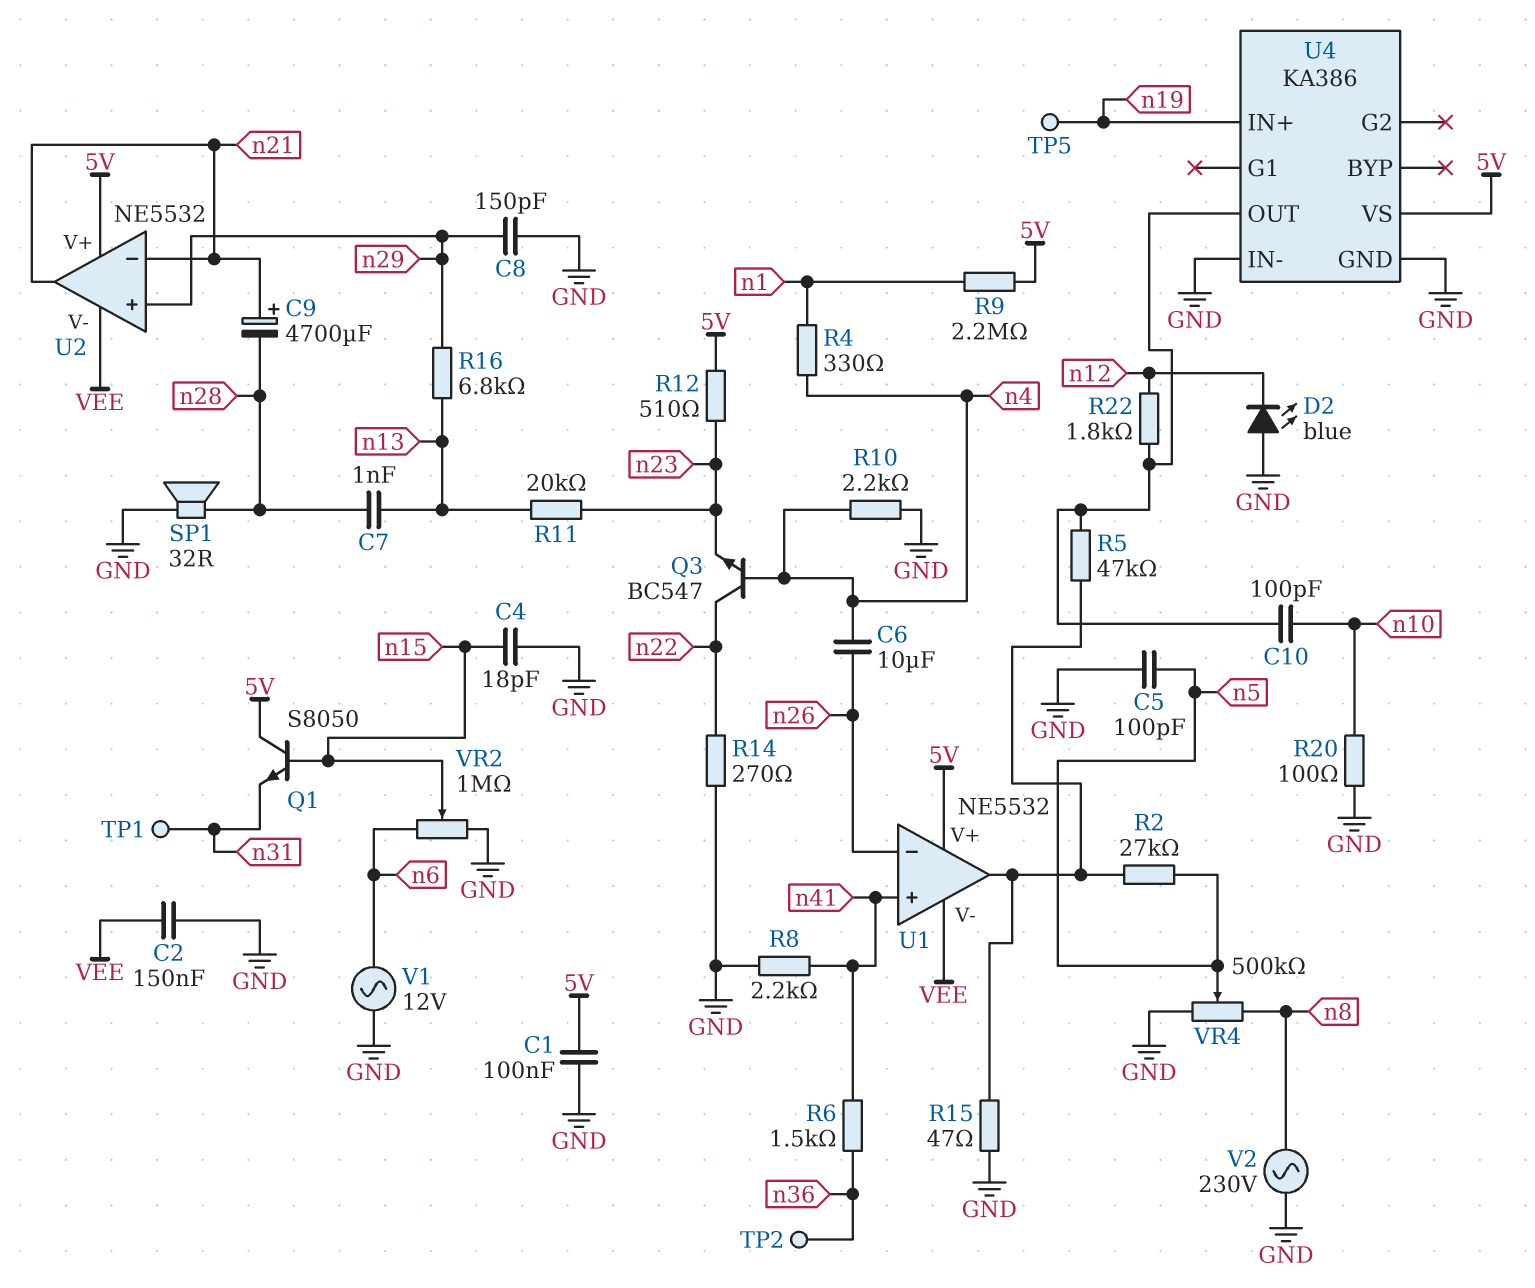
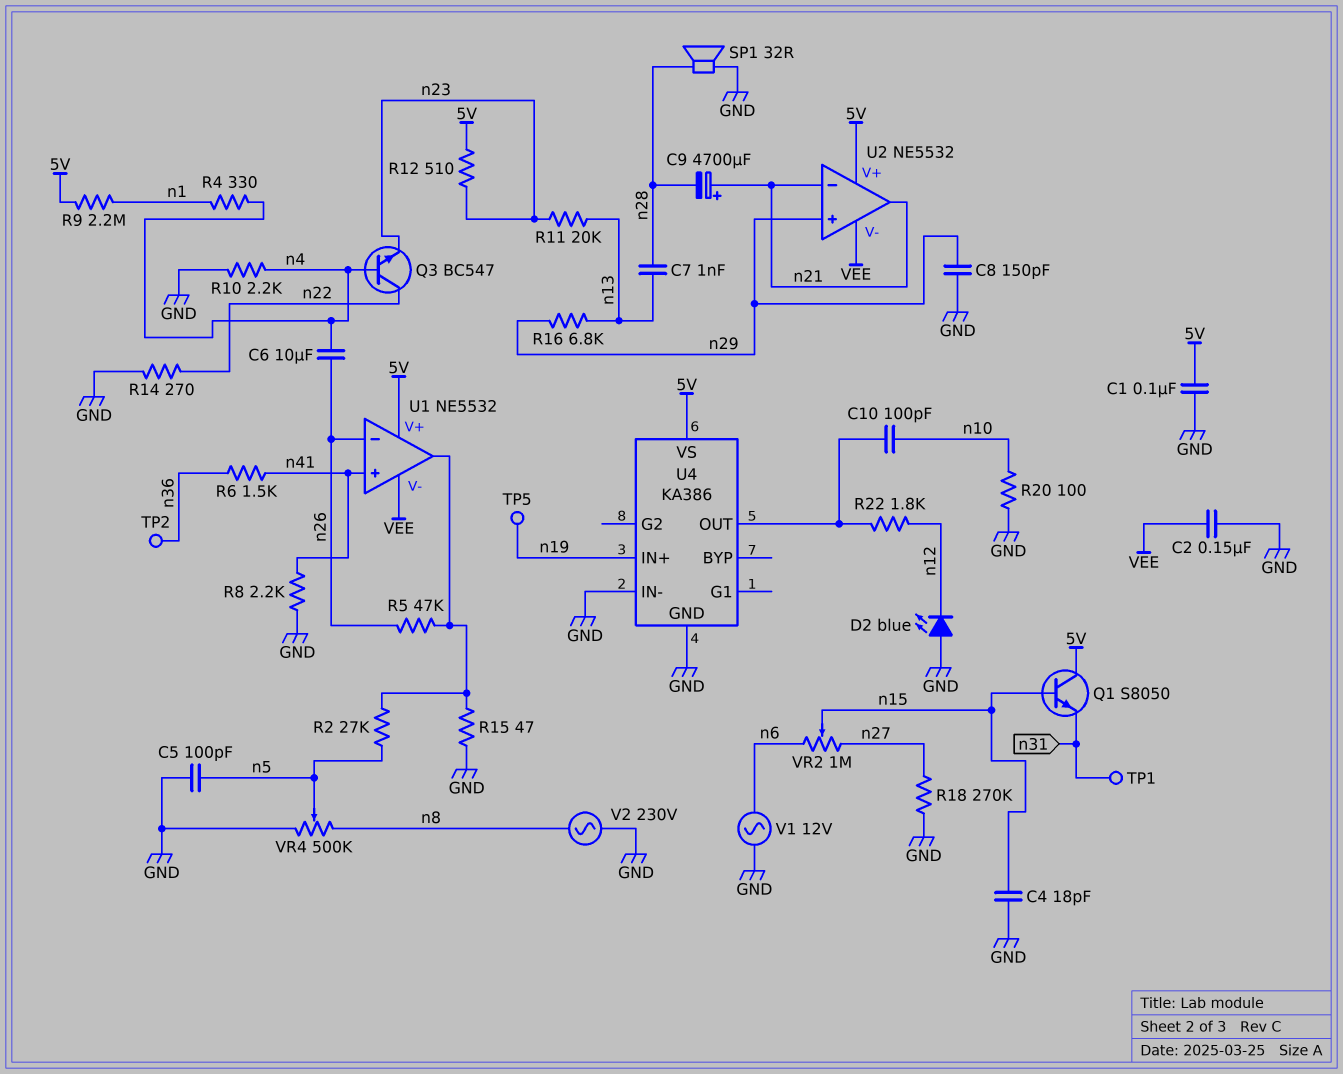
R5: 47k (U1/out, U4/OUT) -> 47k (U1/out, n26)
R18: none -> 270k (GND, n27)
VR2: 1M (GND, n6, wiper n15) -> 1M (n6, n27, wiper n15)

